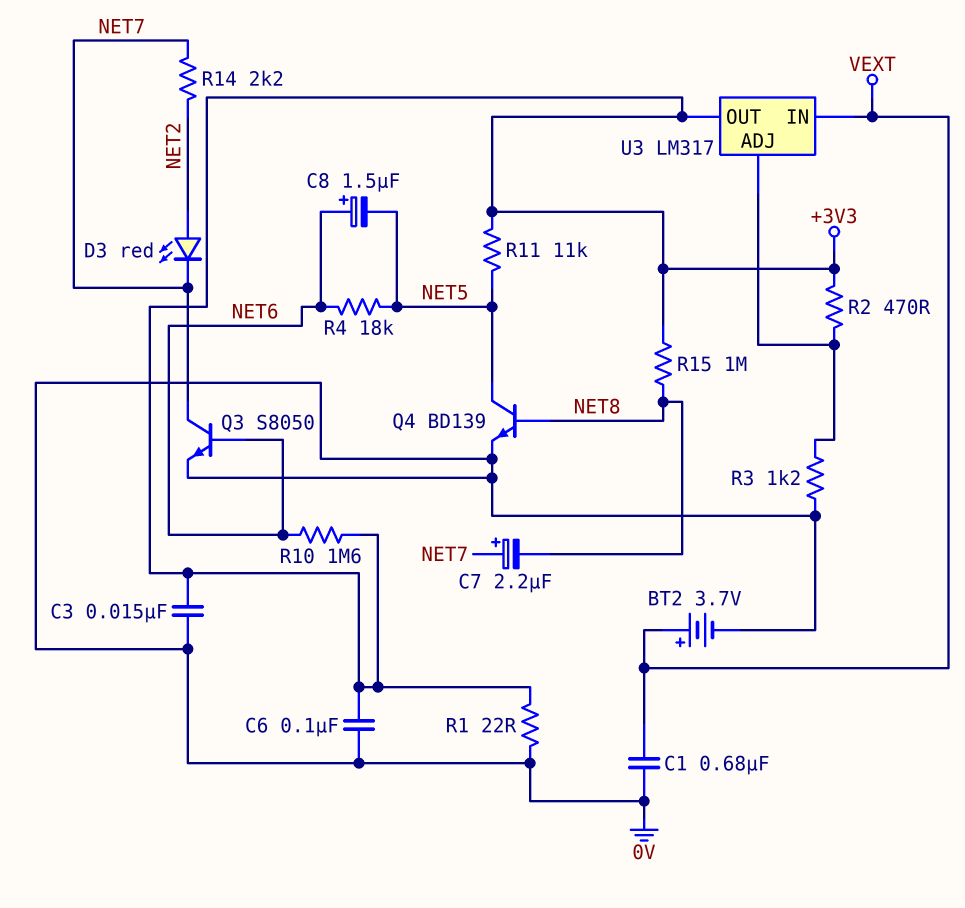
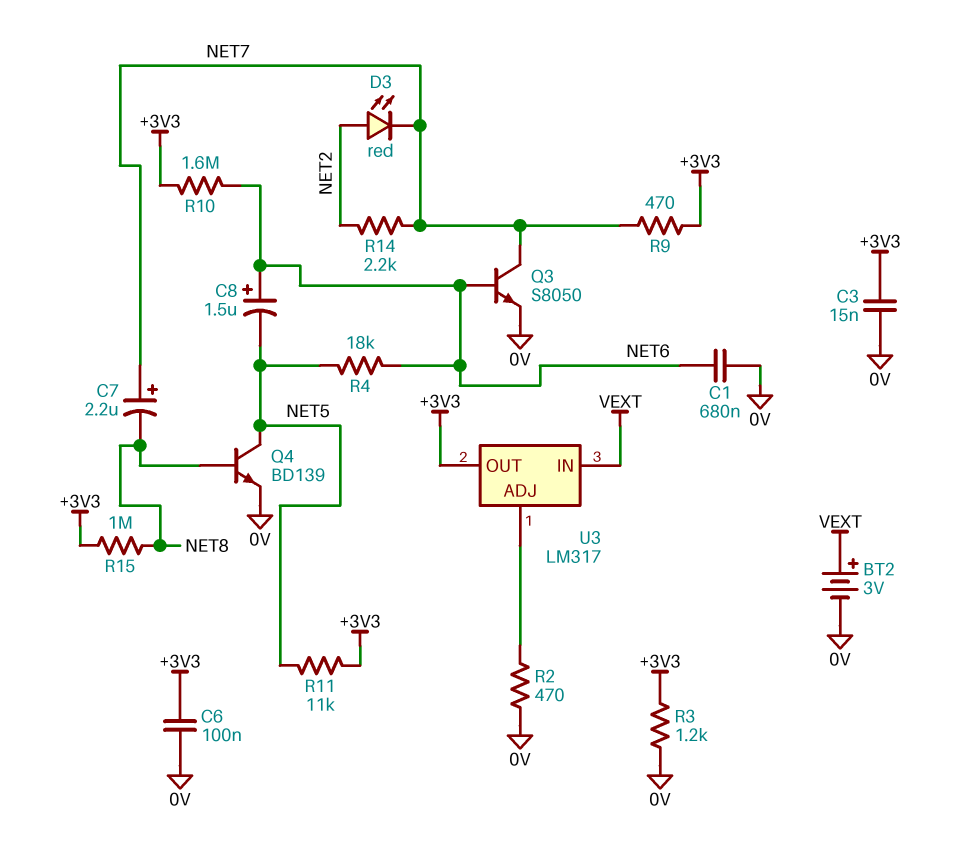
BT2: 3.7V (plus VEXT, minus 0V) -> 3V (plus VEXT, minus 0V)
C1: 680nF (0V, VEXT) -> 680nF (0V, NET6)
R1: 22 (+3V3, 0V) -> none
R2: 470 (+3V3, U3/ADJ) -> 470 (0V, U3/ADJ)
R3: 1.2k (0V, U3/ADJ) -> 1.2k (+3V3, 0V)
R9: none -> 470 (+3V3, NET7)

